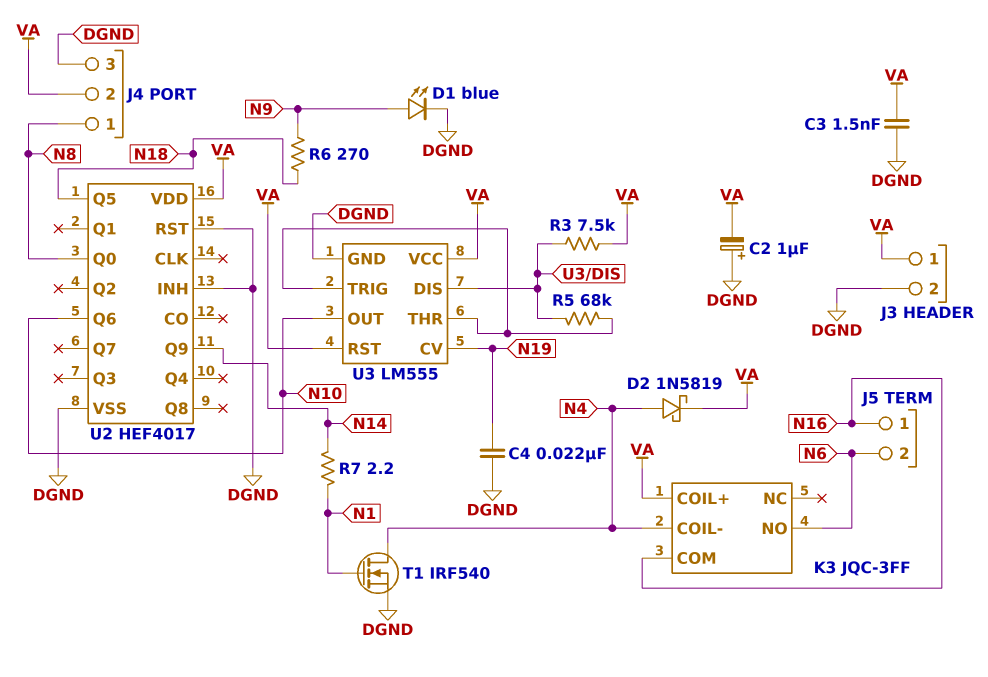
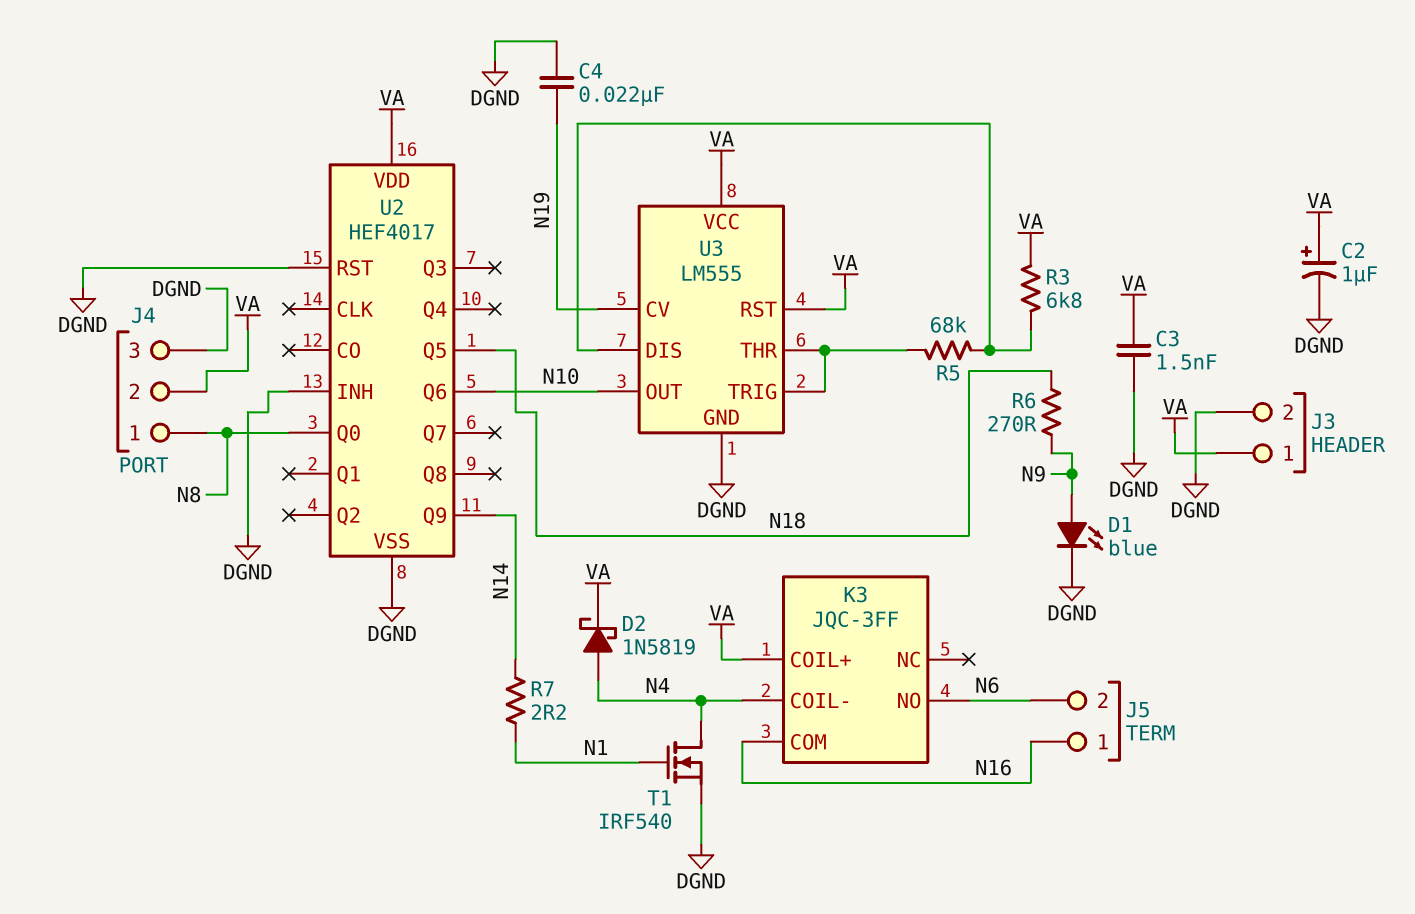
C2: 1uF (plus DGND, minus VA) -> 1uF (plus VA, minus DGND)
R3: 7.5k (U3/DIS, VA) -> 6.8k (U3/DIS, VA)

